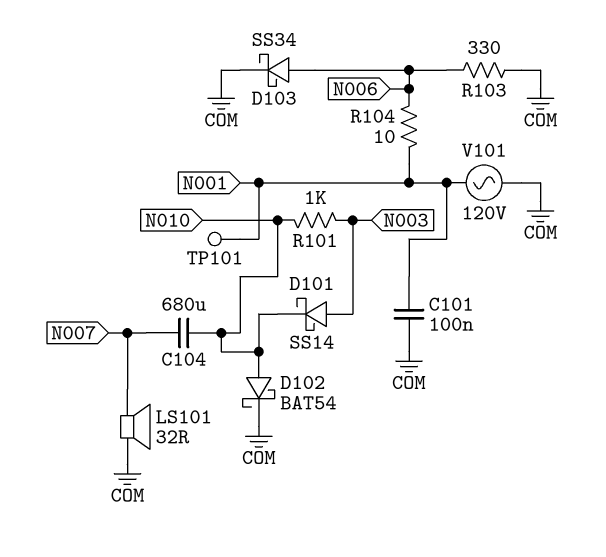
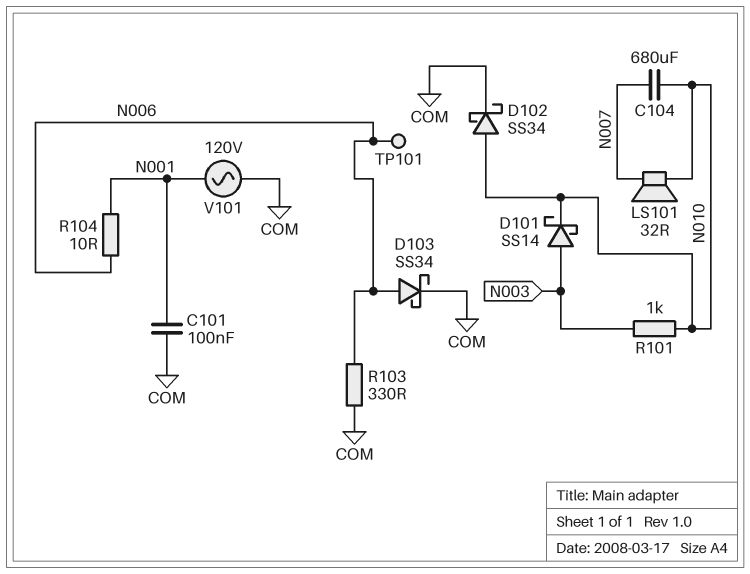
D102: schottky BAT54 (A N010, K COM) -> schottky SS34 (A N010, K COM)
LS101: speaker 32R (COM, N007) -> speaker 32R (N007, N010)
TP101: test point (N001) -> test point (N006)

